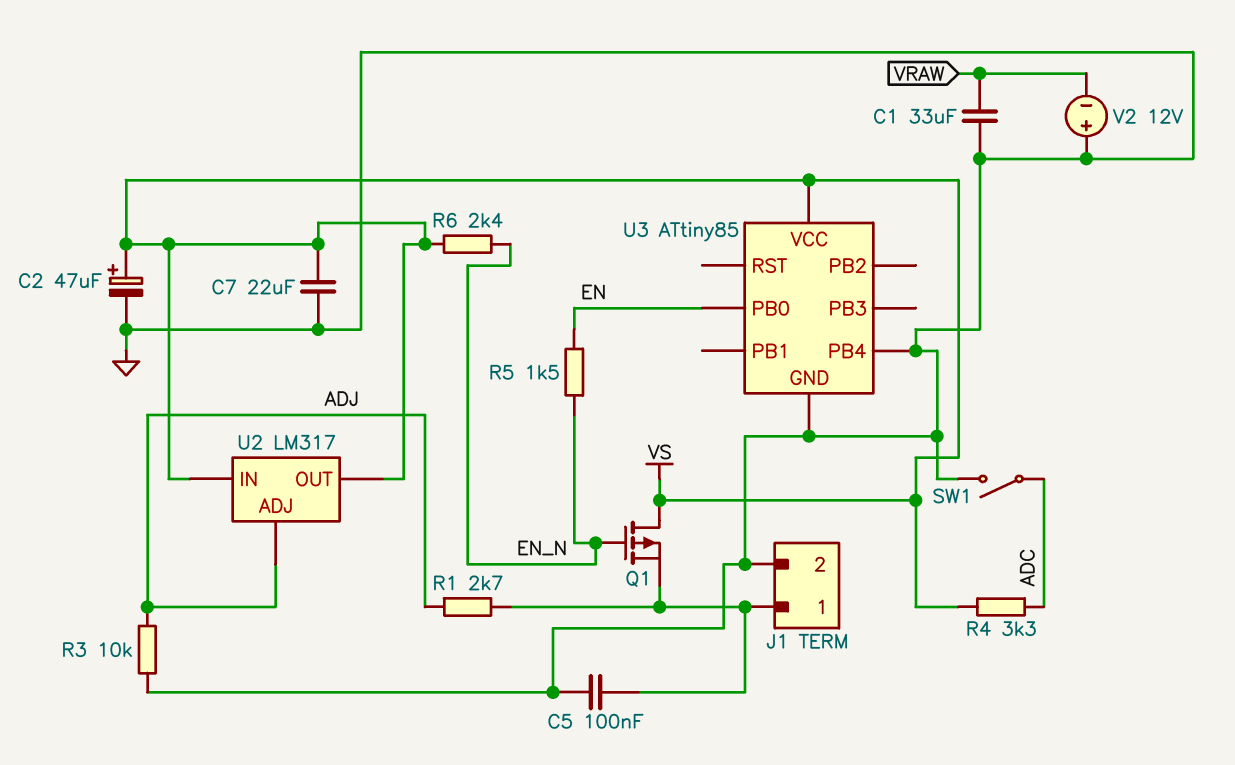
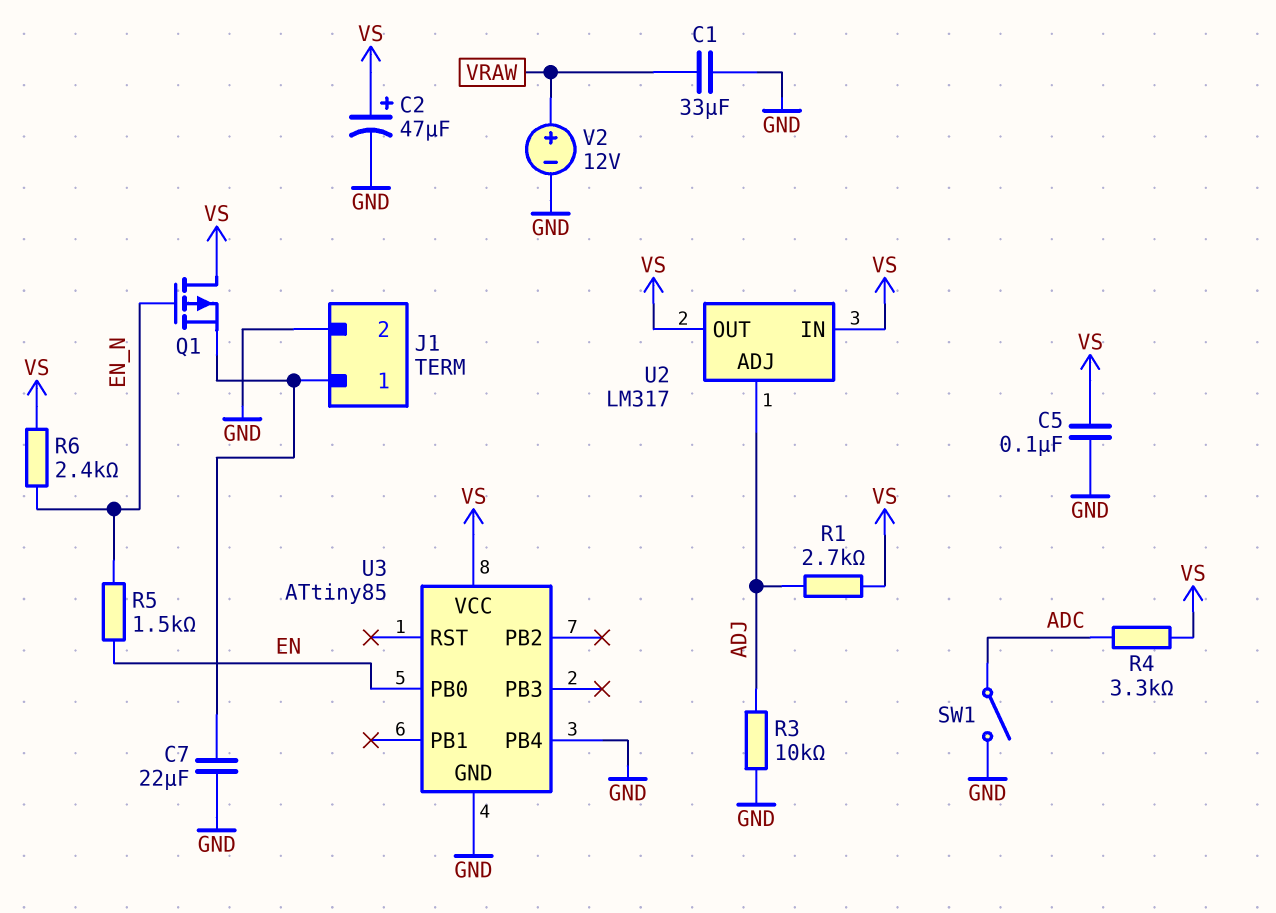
C5: 100nF (GND, J1/1) -> 100nF (GND, VS)
C7: 22uF (GND, VS) -> 22uF (GND, J1/1)
R1: 2.7k (ADJ, J1/1) -> 2.7k (ADJ, VS)
V2: 12V (plus GND, minus VRAW) -> 12V (plus VRAW, minus GND)

